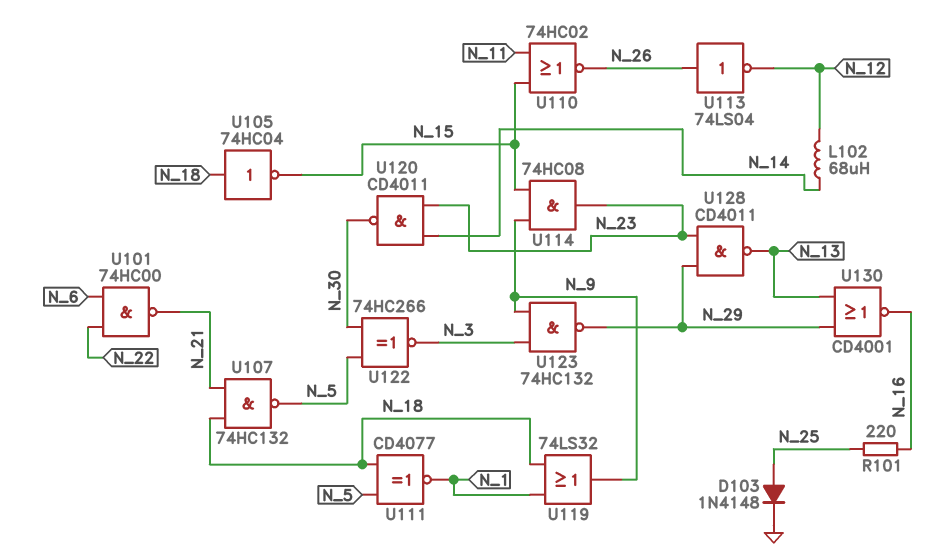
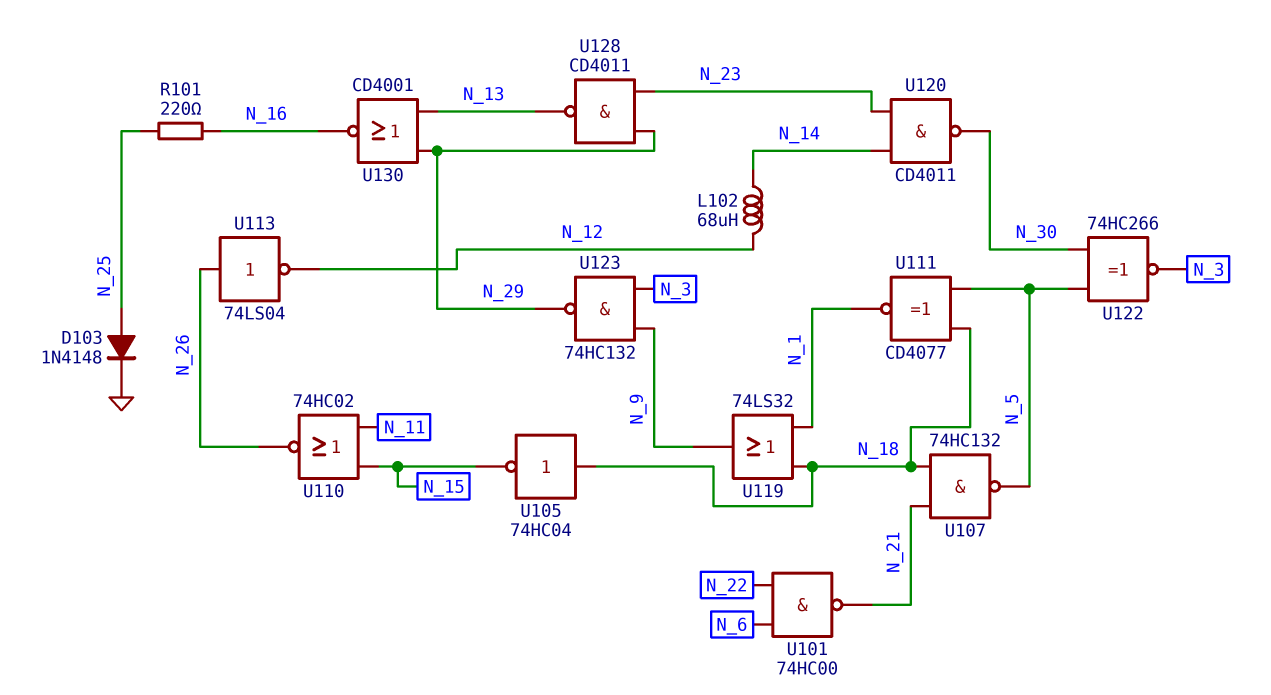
U114: AND 74HC08 (in N_9, in N_15, out N_23) -> none

